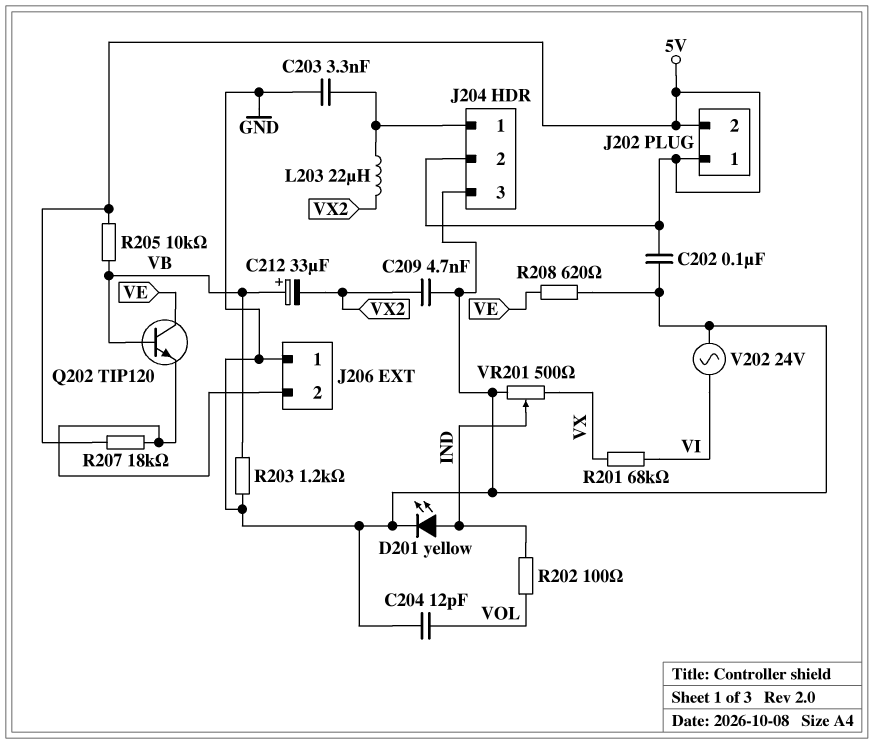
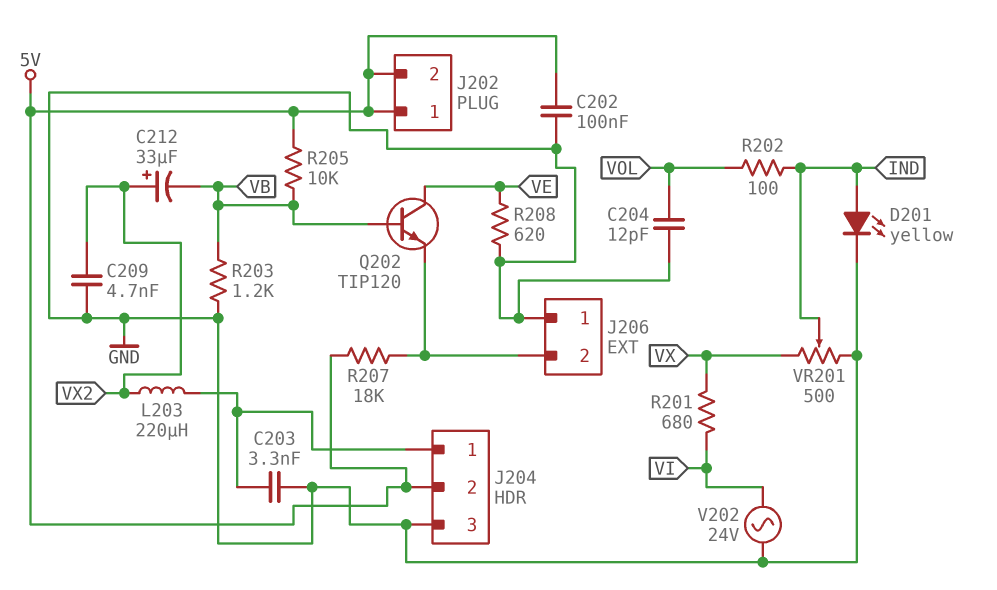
C212: 33uF (plus VB, minus VX2) -> 33uF (plus VX2, minus VB)
L203: 22uH (J204/1, VX2) -> 220uH (J204/1, VX2)
R201: 68k (VI, VX) -> 680 (VI, VX)

